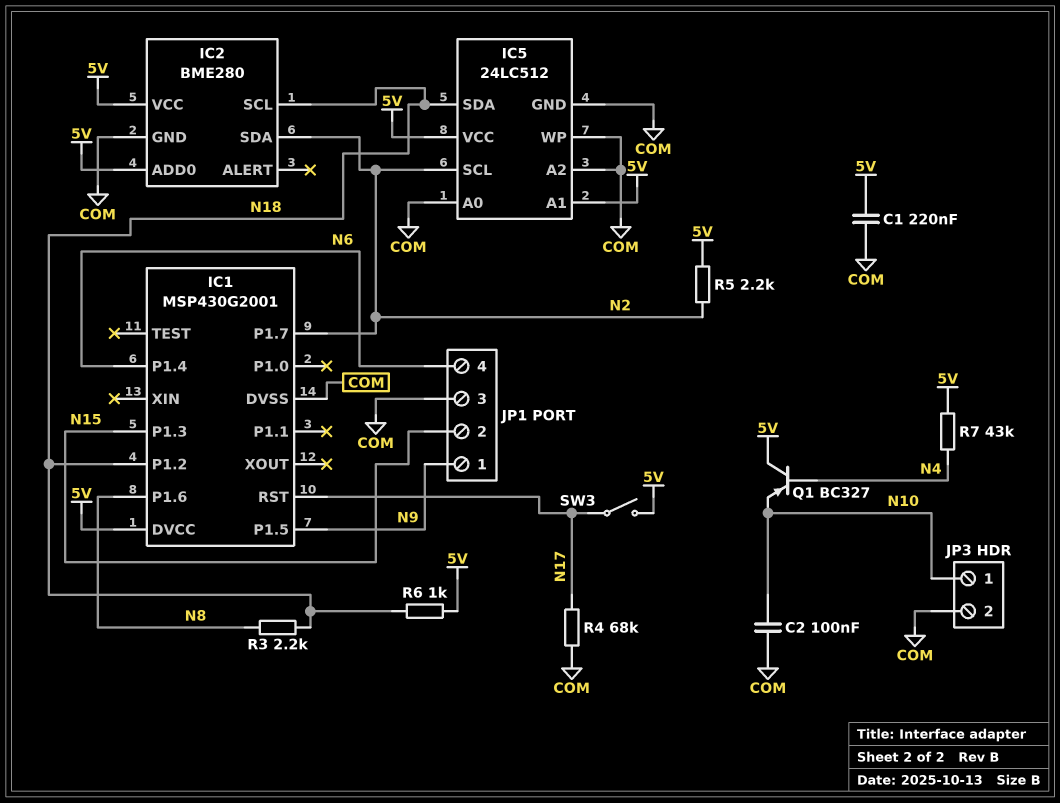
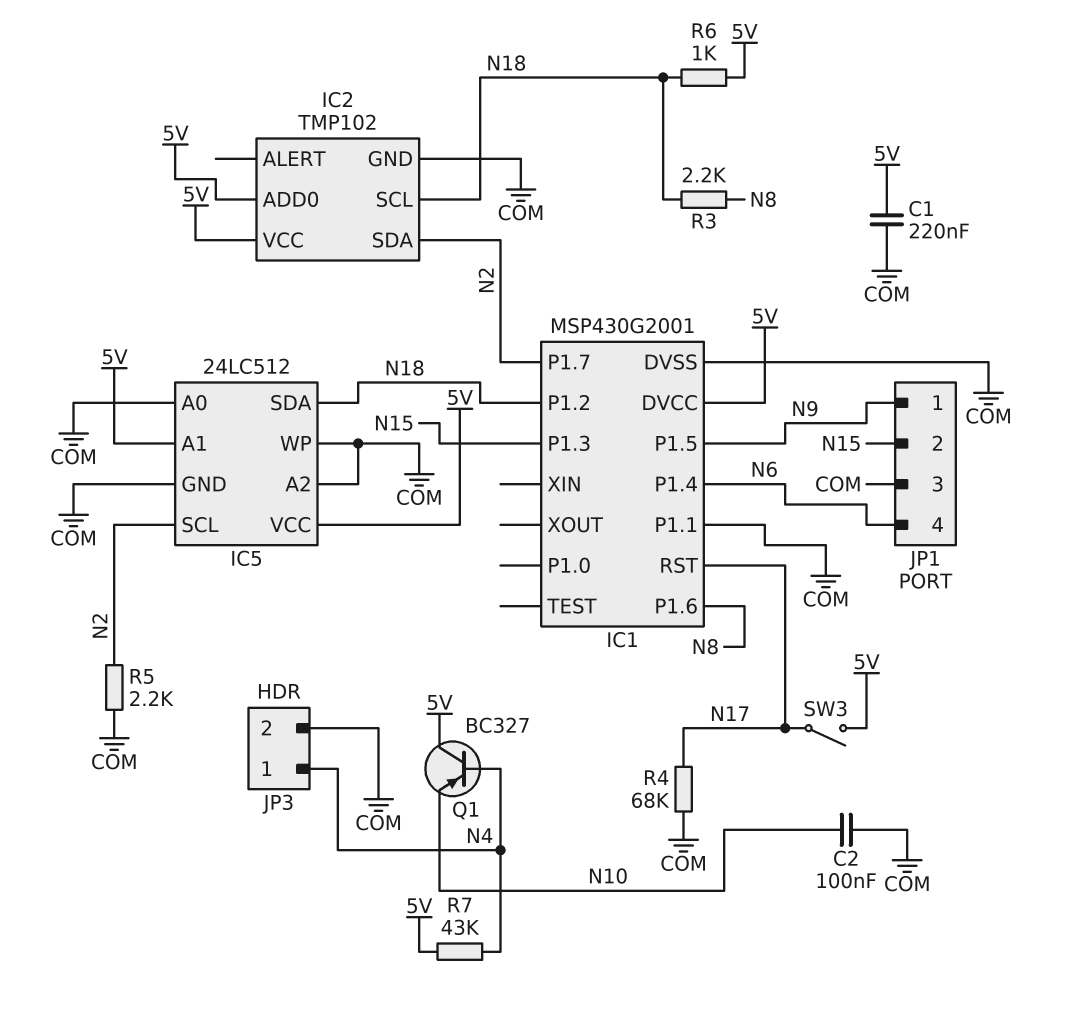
IC1 pin P1.1: none -> COM
IC2: BME280 -> TMP102
JP3 pin 1: N10 -> N4
R5: 2.2k (5V, N2) -> 2.2k (COM, N2)

